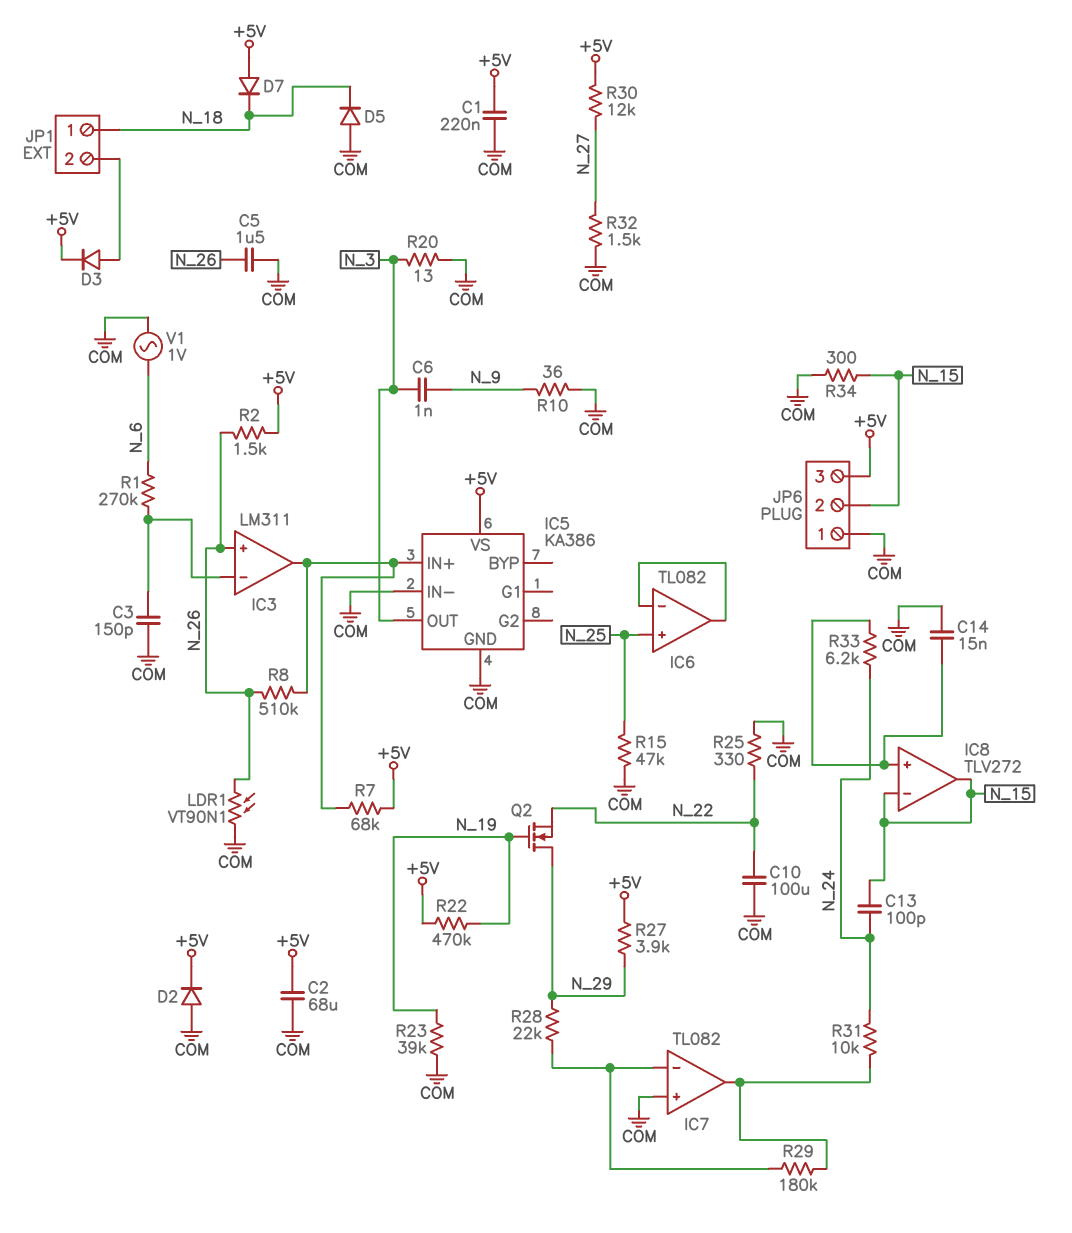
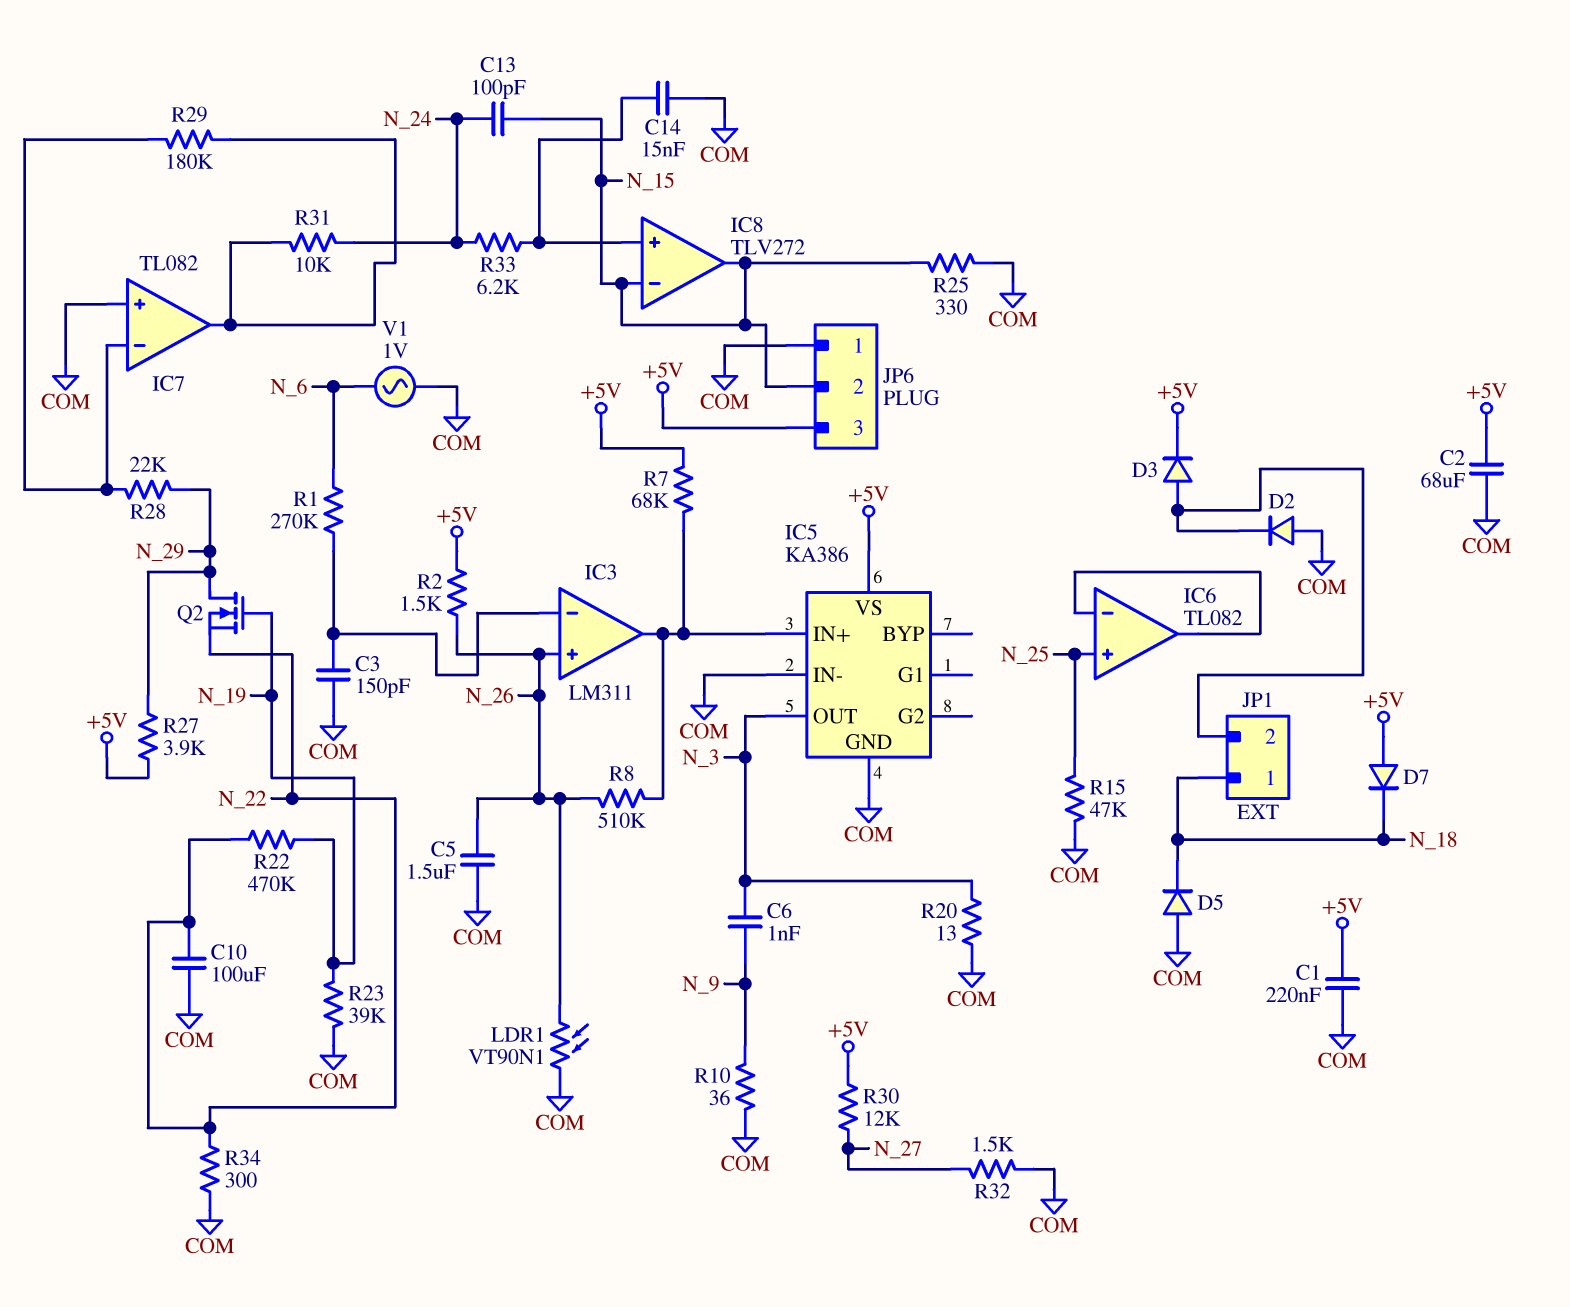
D2: diode (A COM, K +5V) -> diode (A COM, K JP1/2)
R22: 470k (+5V, N_19) -> 470k (N_19, N_22)
R25: 330 (COM, N_22) -> 330 (COM, N_15)
R34: 300 (COM, N_15) -> 300 (COM, N_22)

